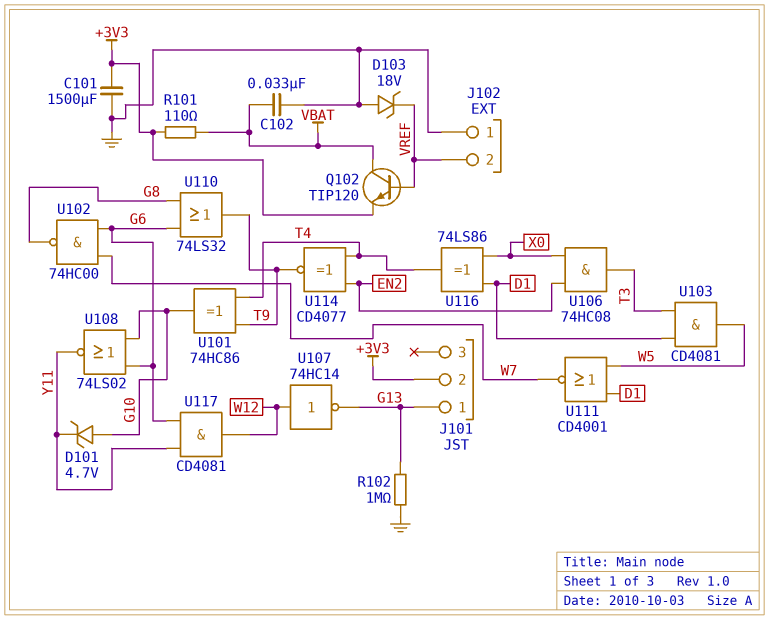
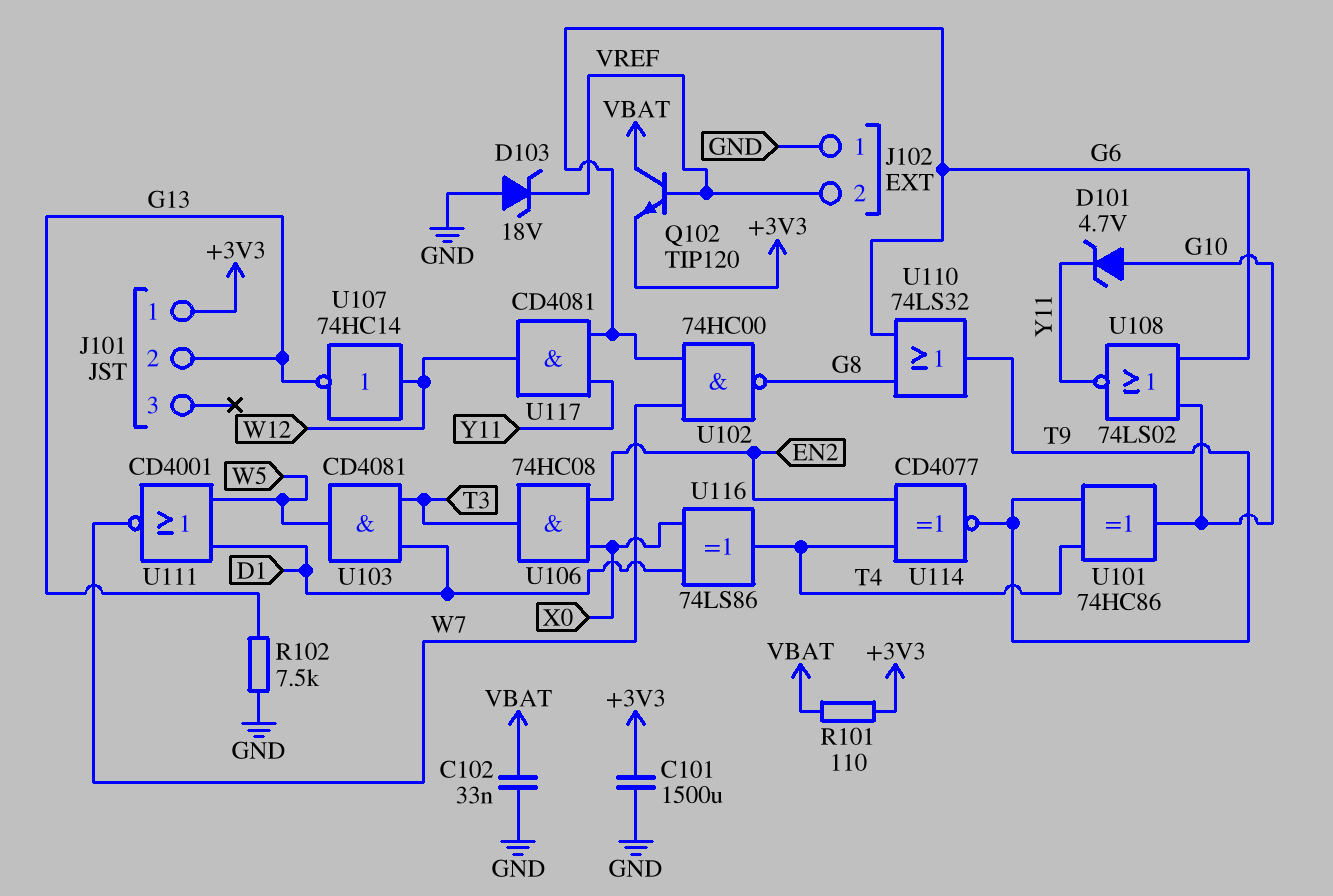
J101 pin 1: G13 -> +3V3
J101 pin 2: +3V3 -> G13
R102: 1M (G13, GND) -> 7.5k (G13, GND)

